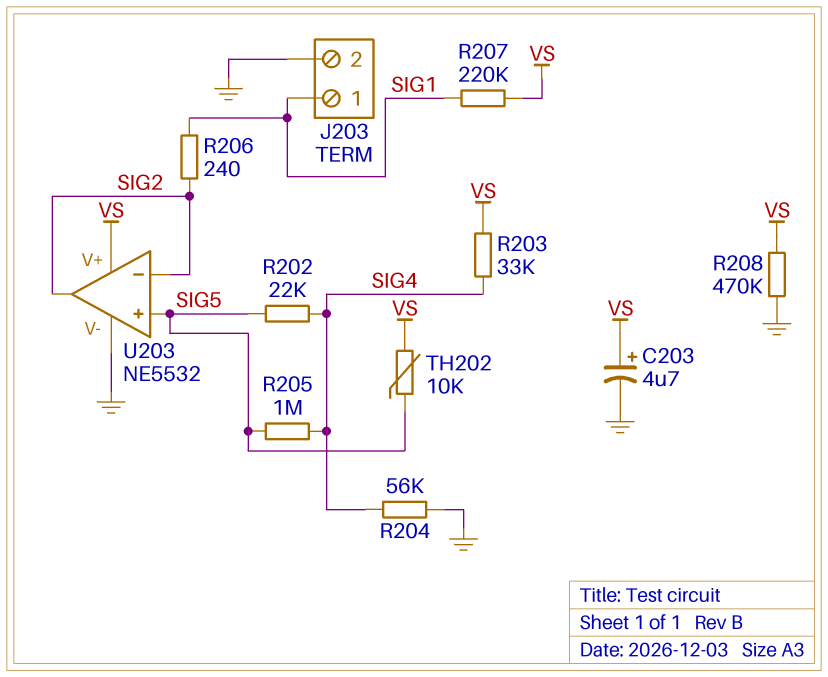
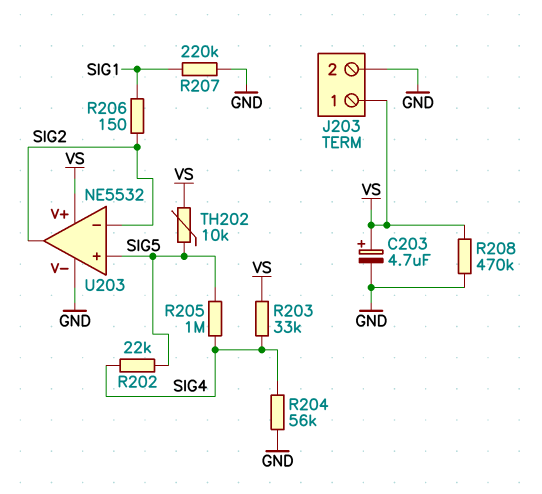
J203 pin 1: SIG1 -> VS
R206: 240 (SIG1, SIG2) -> 150 (SIG1, SIG2)
R207: 220k (SIG1, VS) -> 220k (GND, SIG1)

